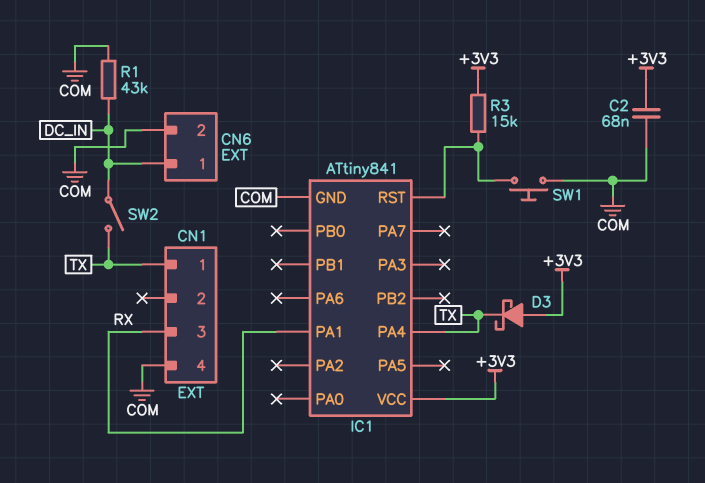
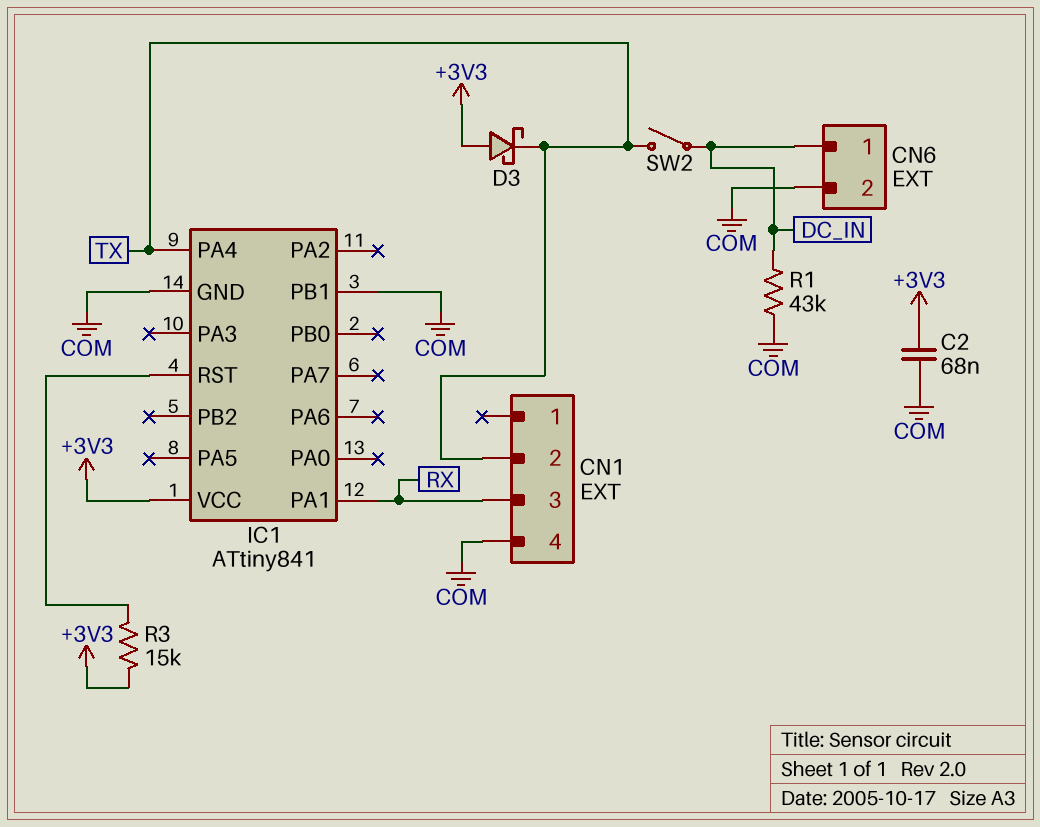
CN1 pin 1: TX -> none
CN1 pin 2: none -> TX
IC1 pin PB1: none -> COM
SW1: button (COM, IC1/RST) -> none

